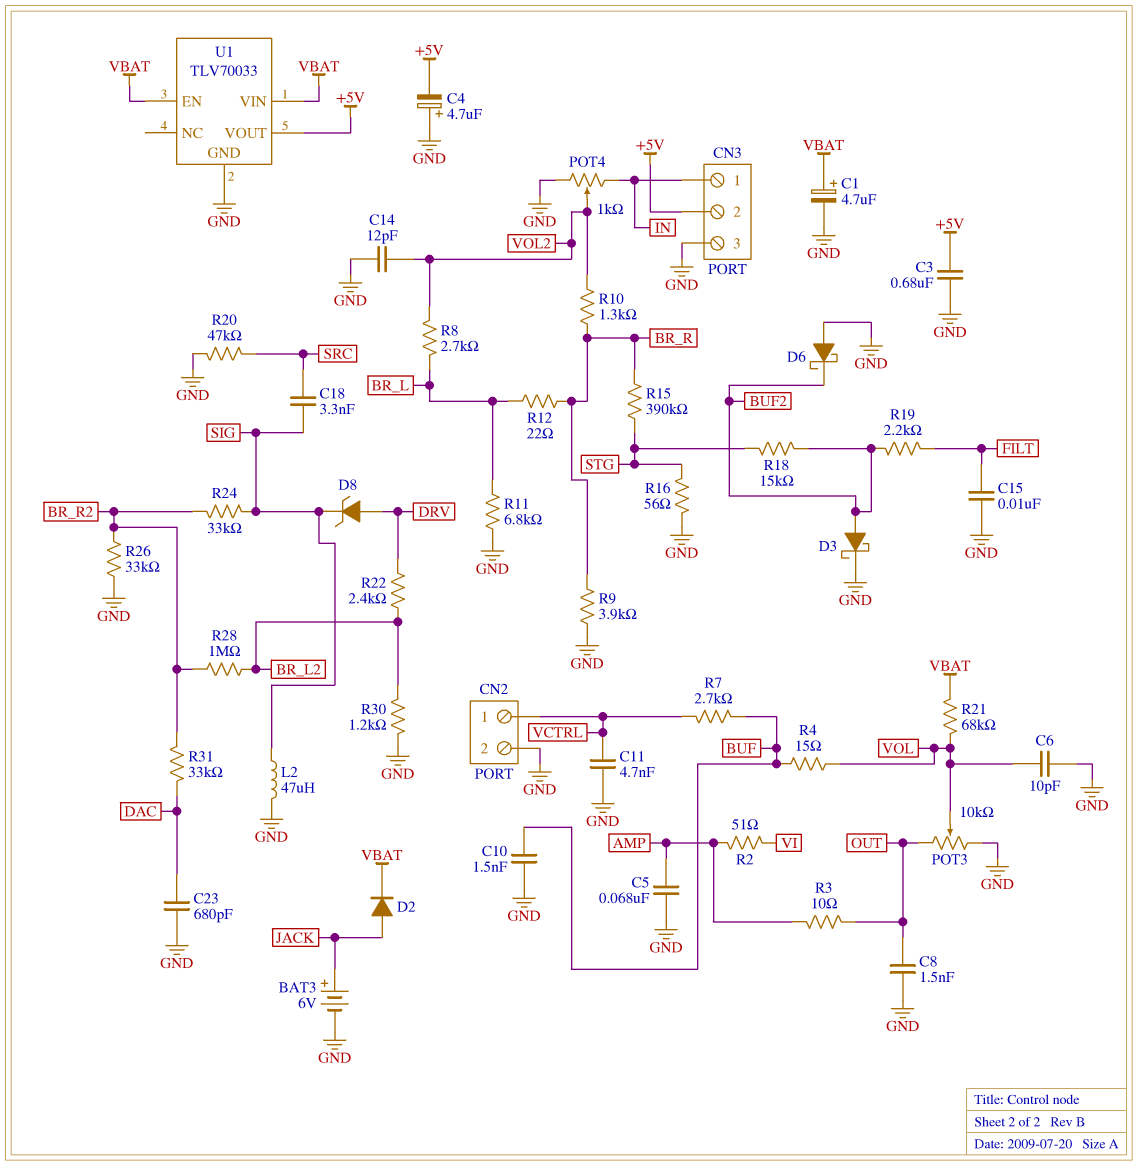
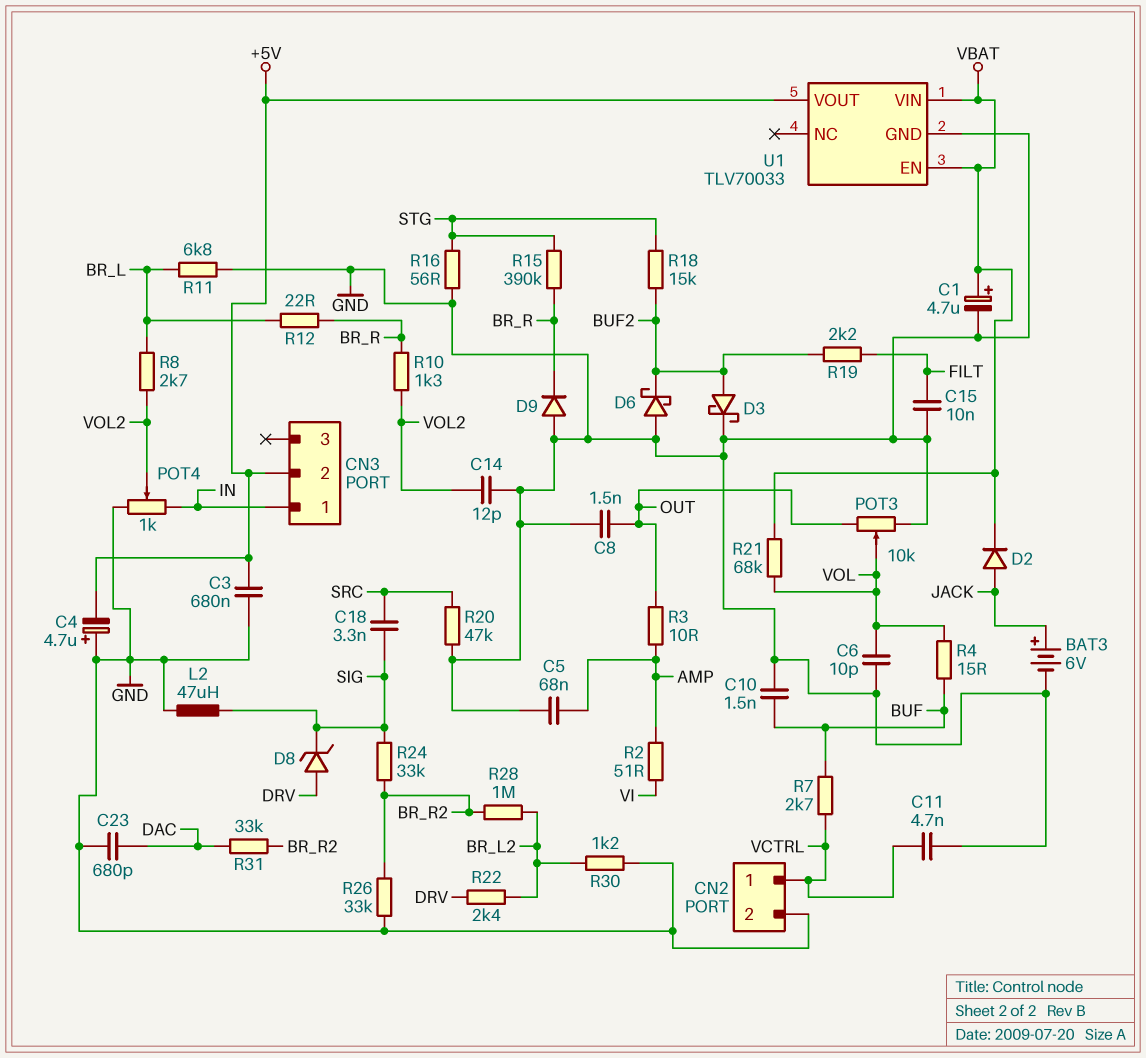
CN3 pin 3: GND -> none
D9: none -> diode (A GND, K BR_R)
R9: 3.9k (BR_R, GND) -> none

